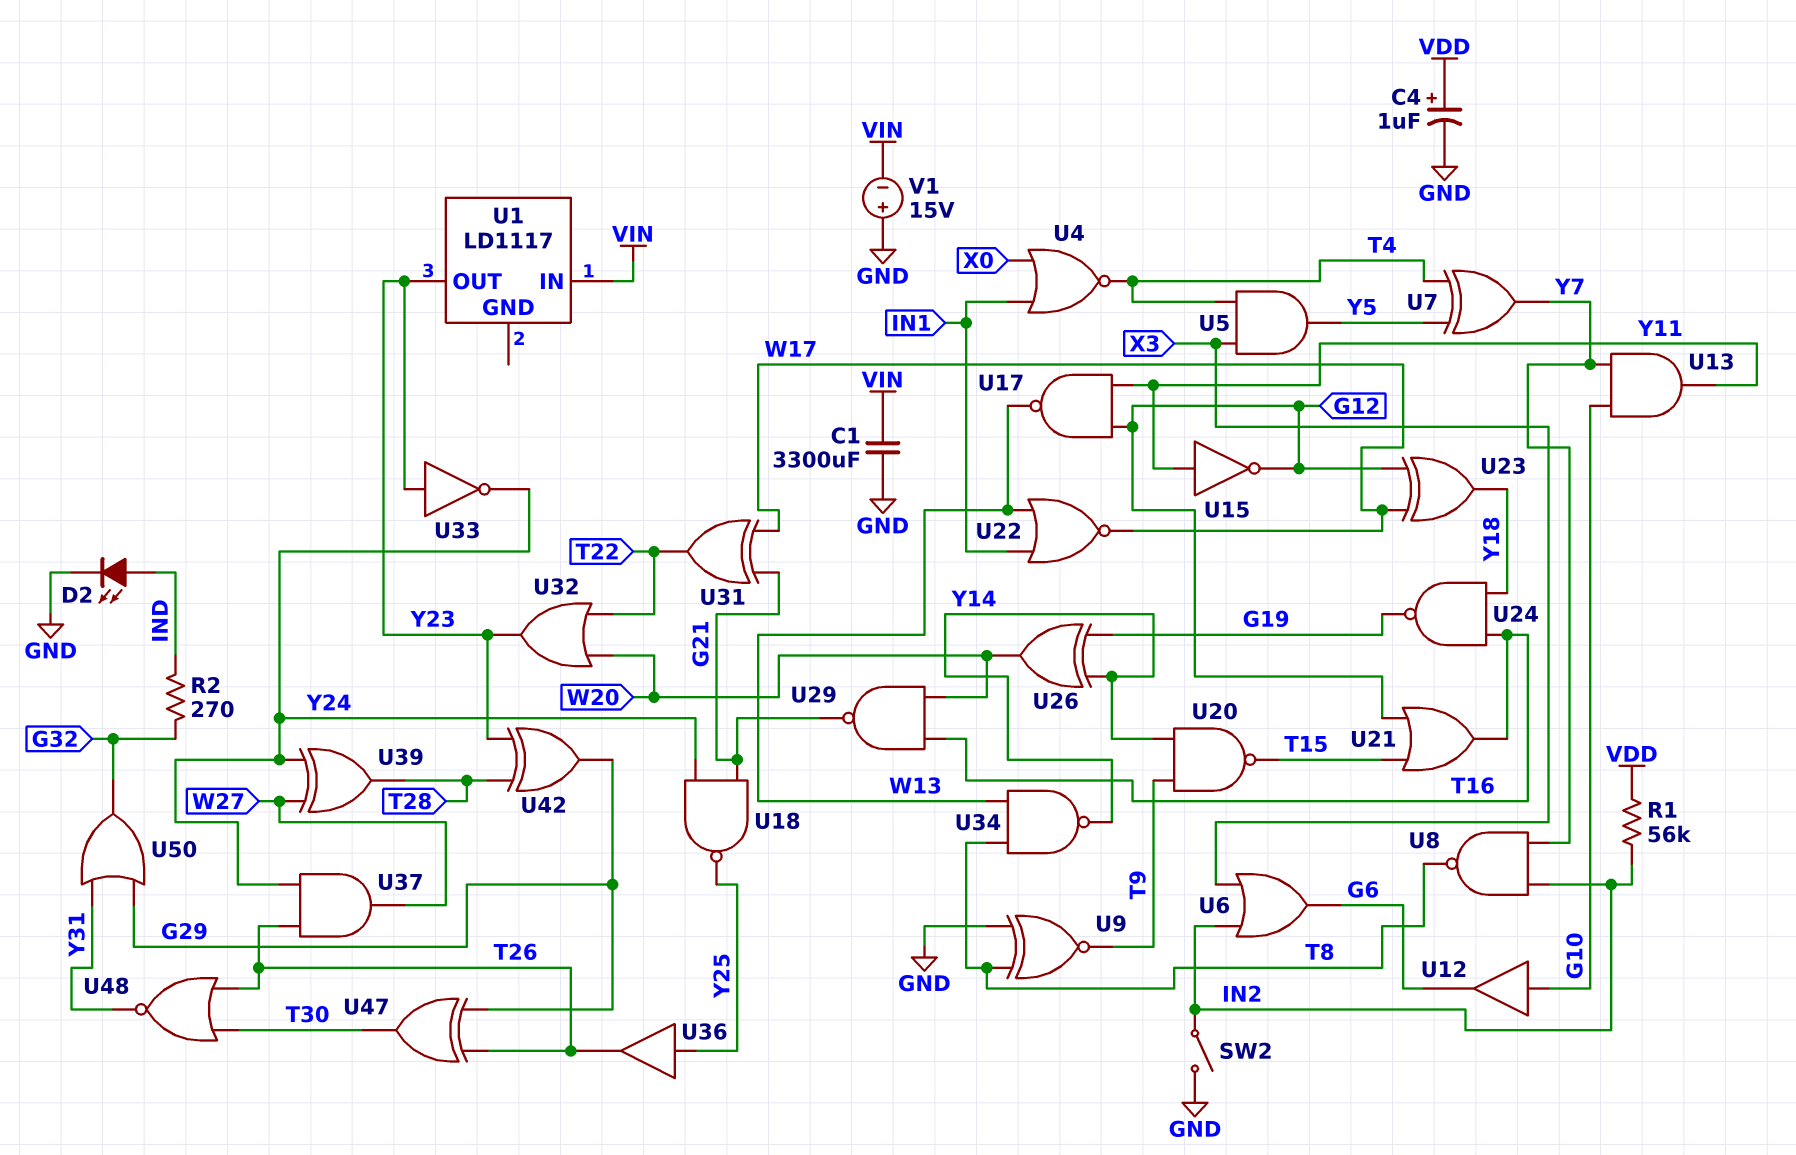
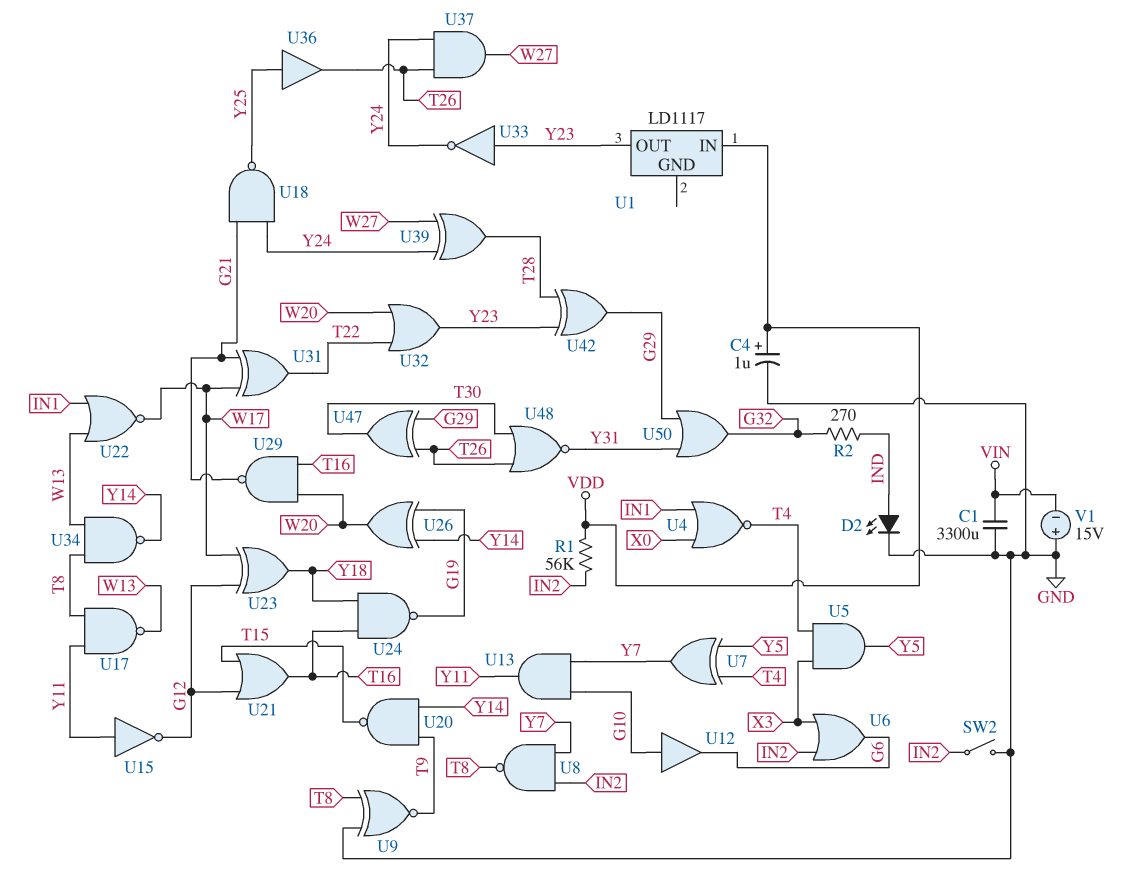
U1 pin IN: VIN -> VDD
U17: NAND (in G12, in Y11, out W13) -> NAND (in T8, in Y11, out W13)

